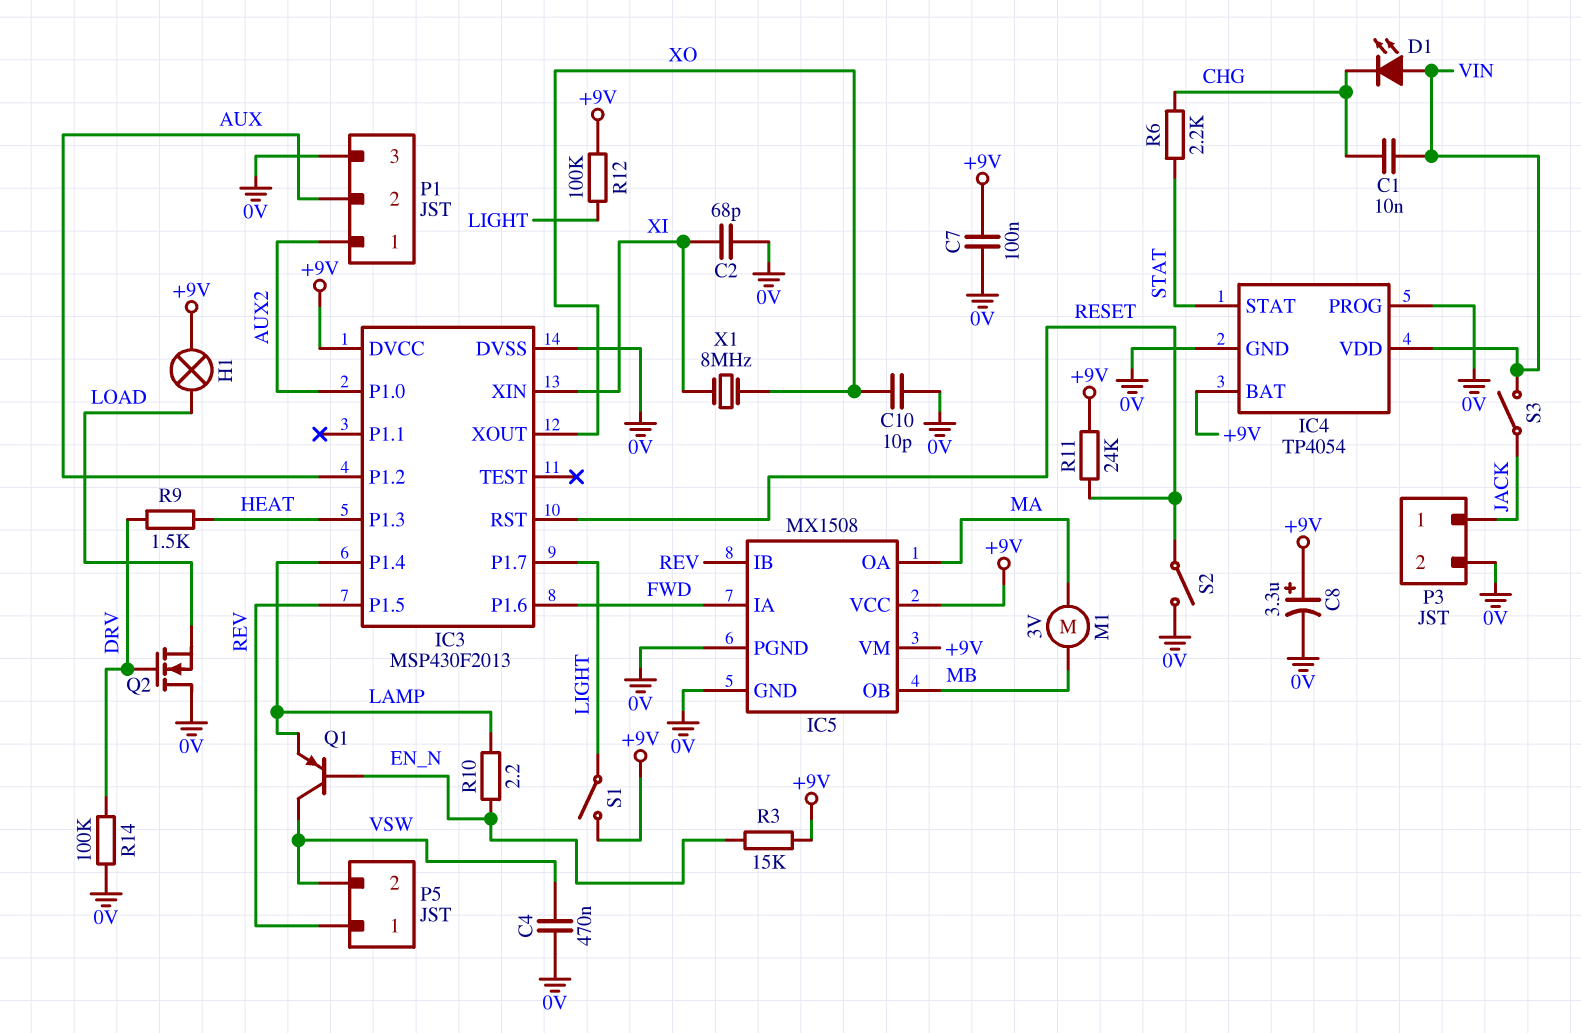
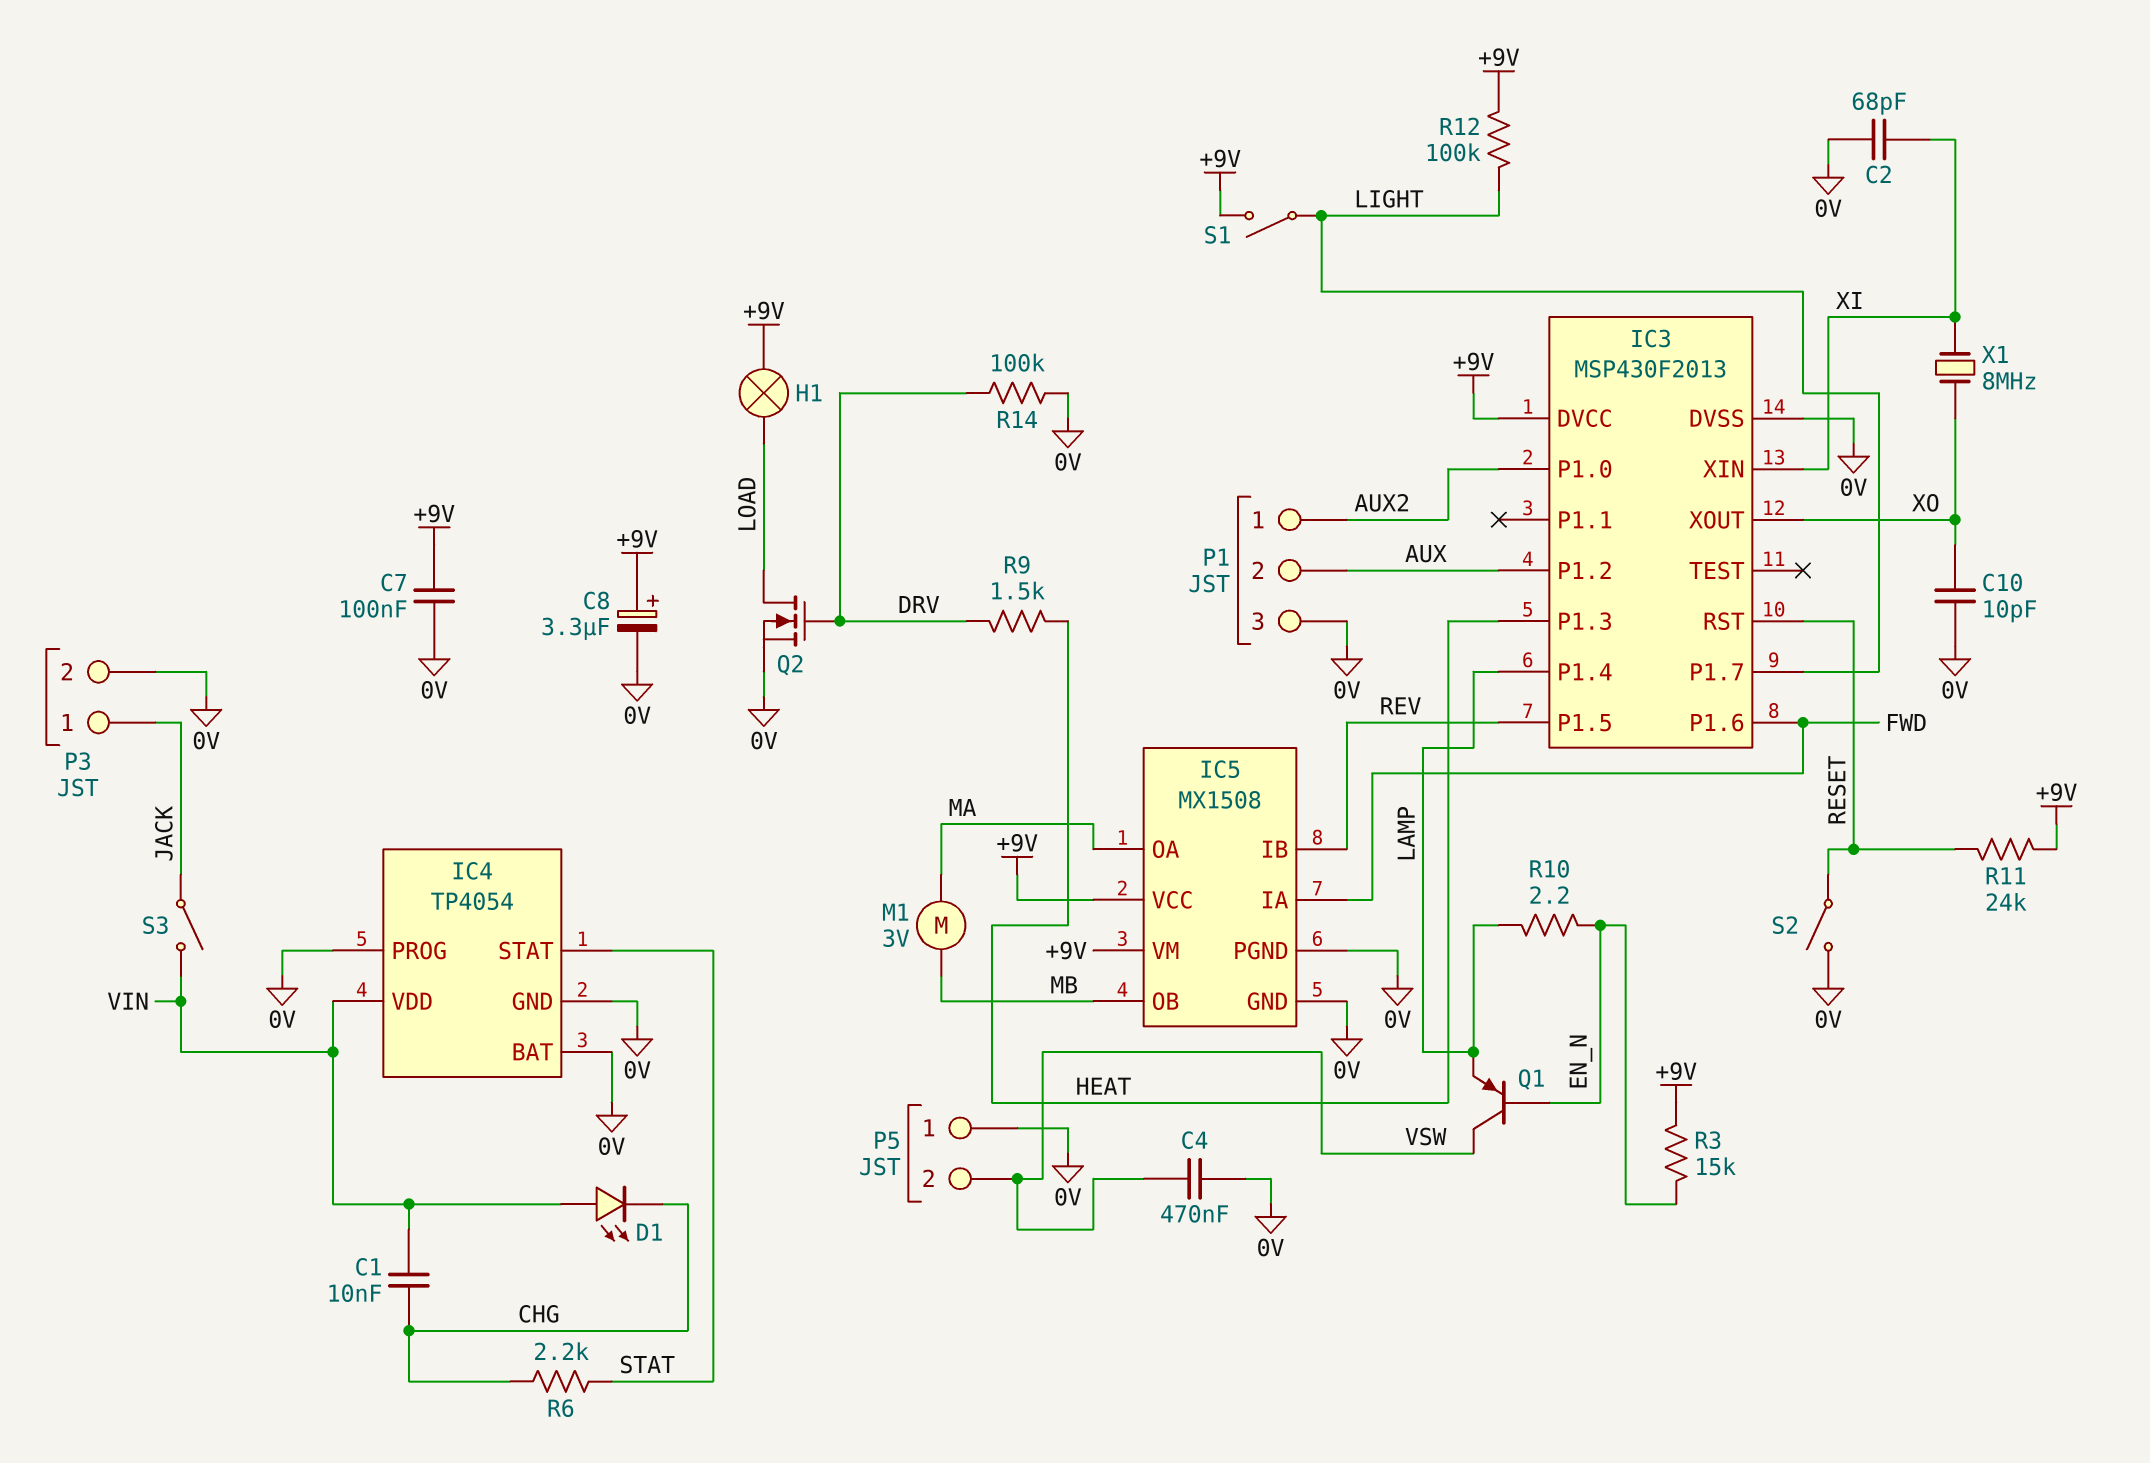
IC4 pin BAT: +9V -> 0V
P5 pin 1: REV -> 0V
Q2: NMOS (G DRV, D 0V, S LOAD) -> NMOS (G DRV, D LOAD, S 0V)

